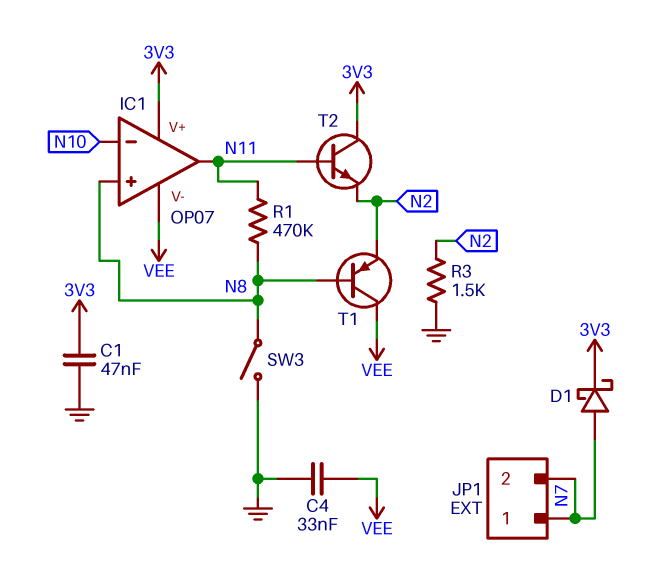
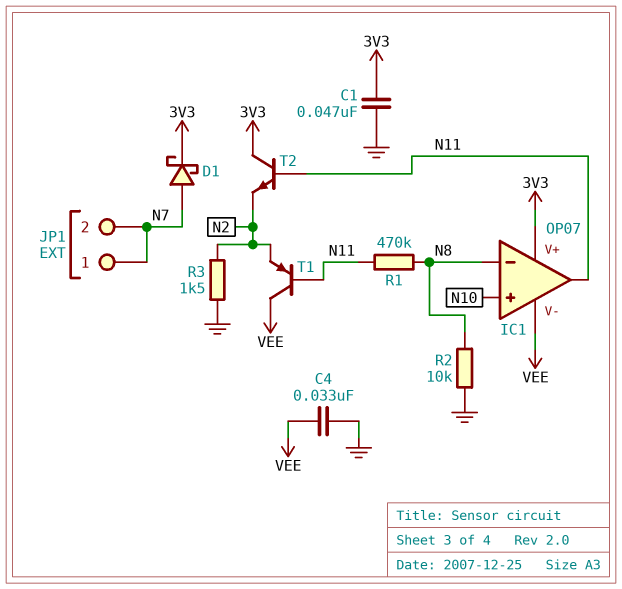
IC1 pin in+: N8 -> N10
IC1 pin in-: N10 -> N8
R2: none -> 10k (GND, N8)
SW3: switch (GND, N8) -> none
T1: PNP (B N8, C VEE, E N2) -> PNP (B N11, C VEE, E N2)

